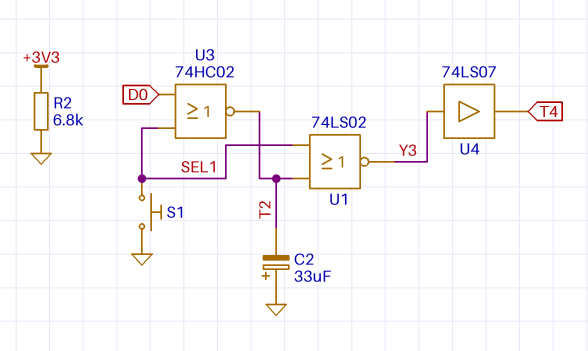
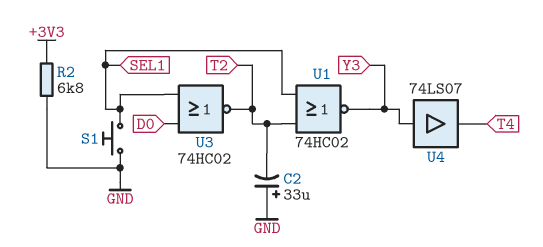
U1: NOR 74LS02 (in SEL1, in T2, out Y3) -> NOR 74HC02 (in SEL1, in T2, out Y3)

